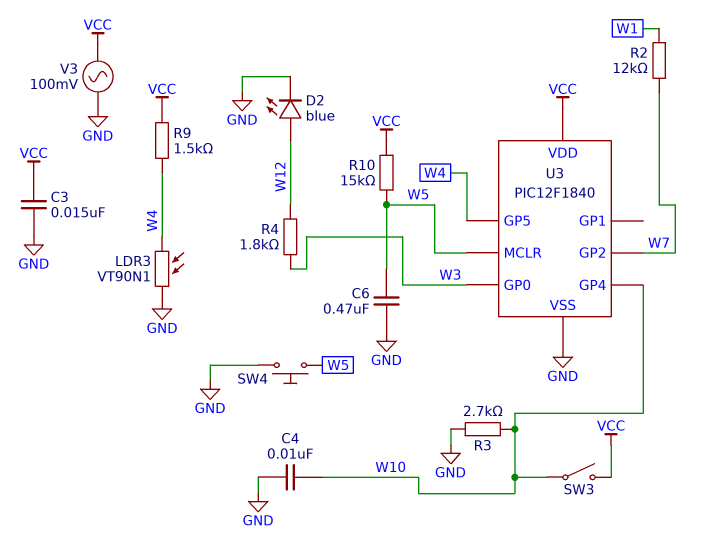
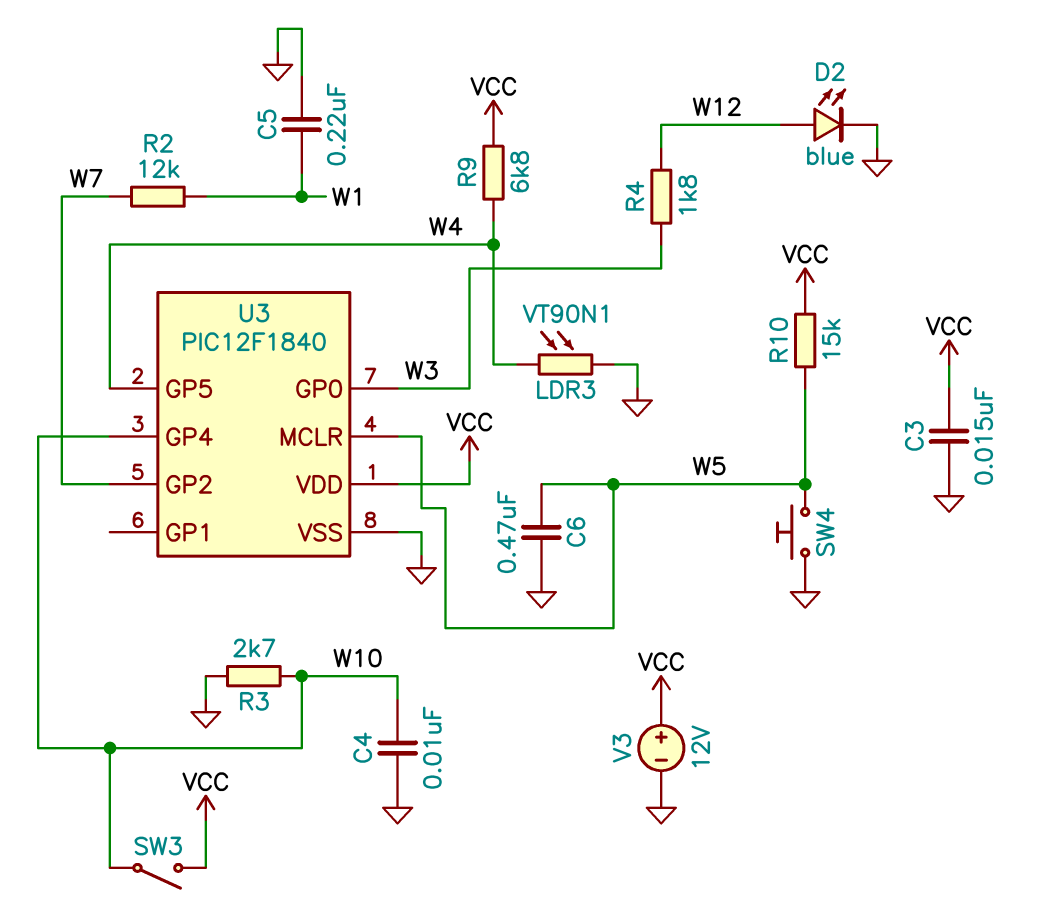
C5: none -> 220nF (GND, W1)
R9: 1.5k (VCC, W4) -> 6.8k (VCC, W4)
V3: AC 100mV (GND, VCC) -> 12V (plus VCC, minus GND)

